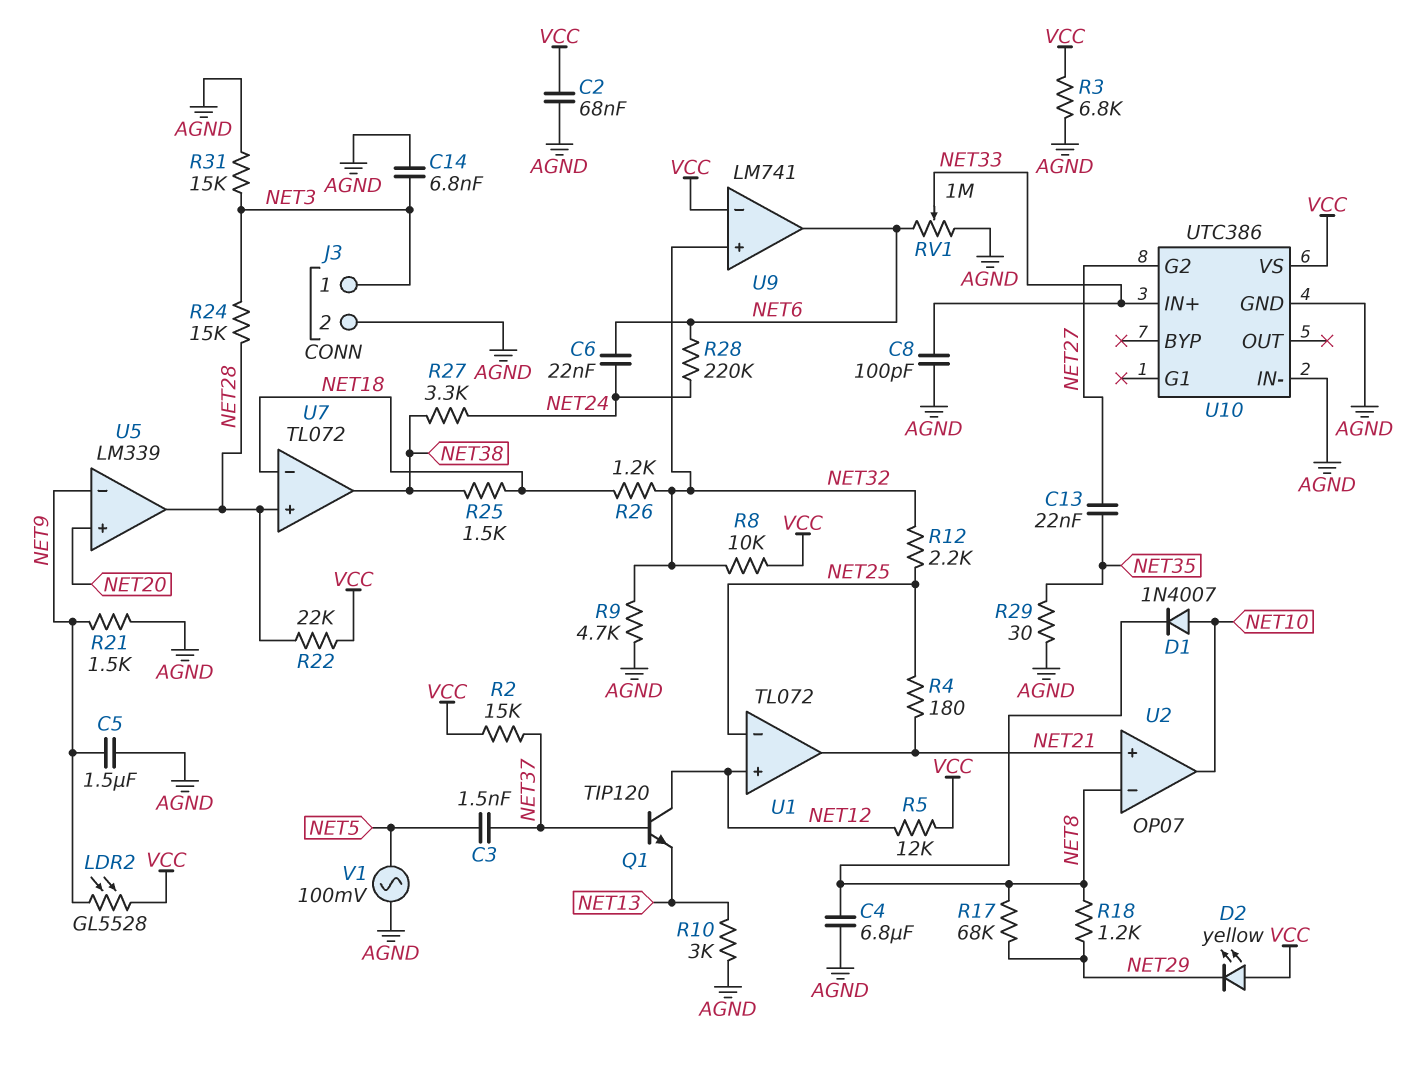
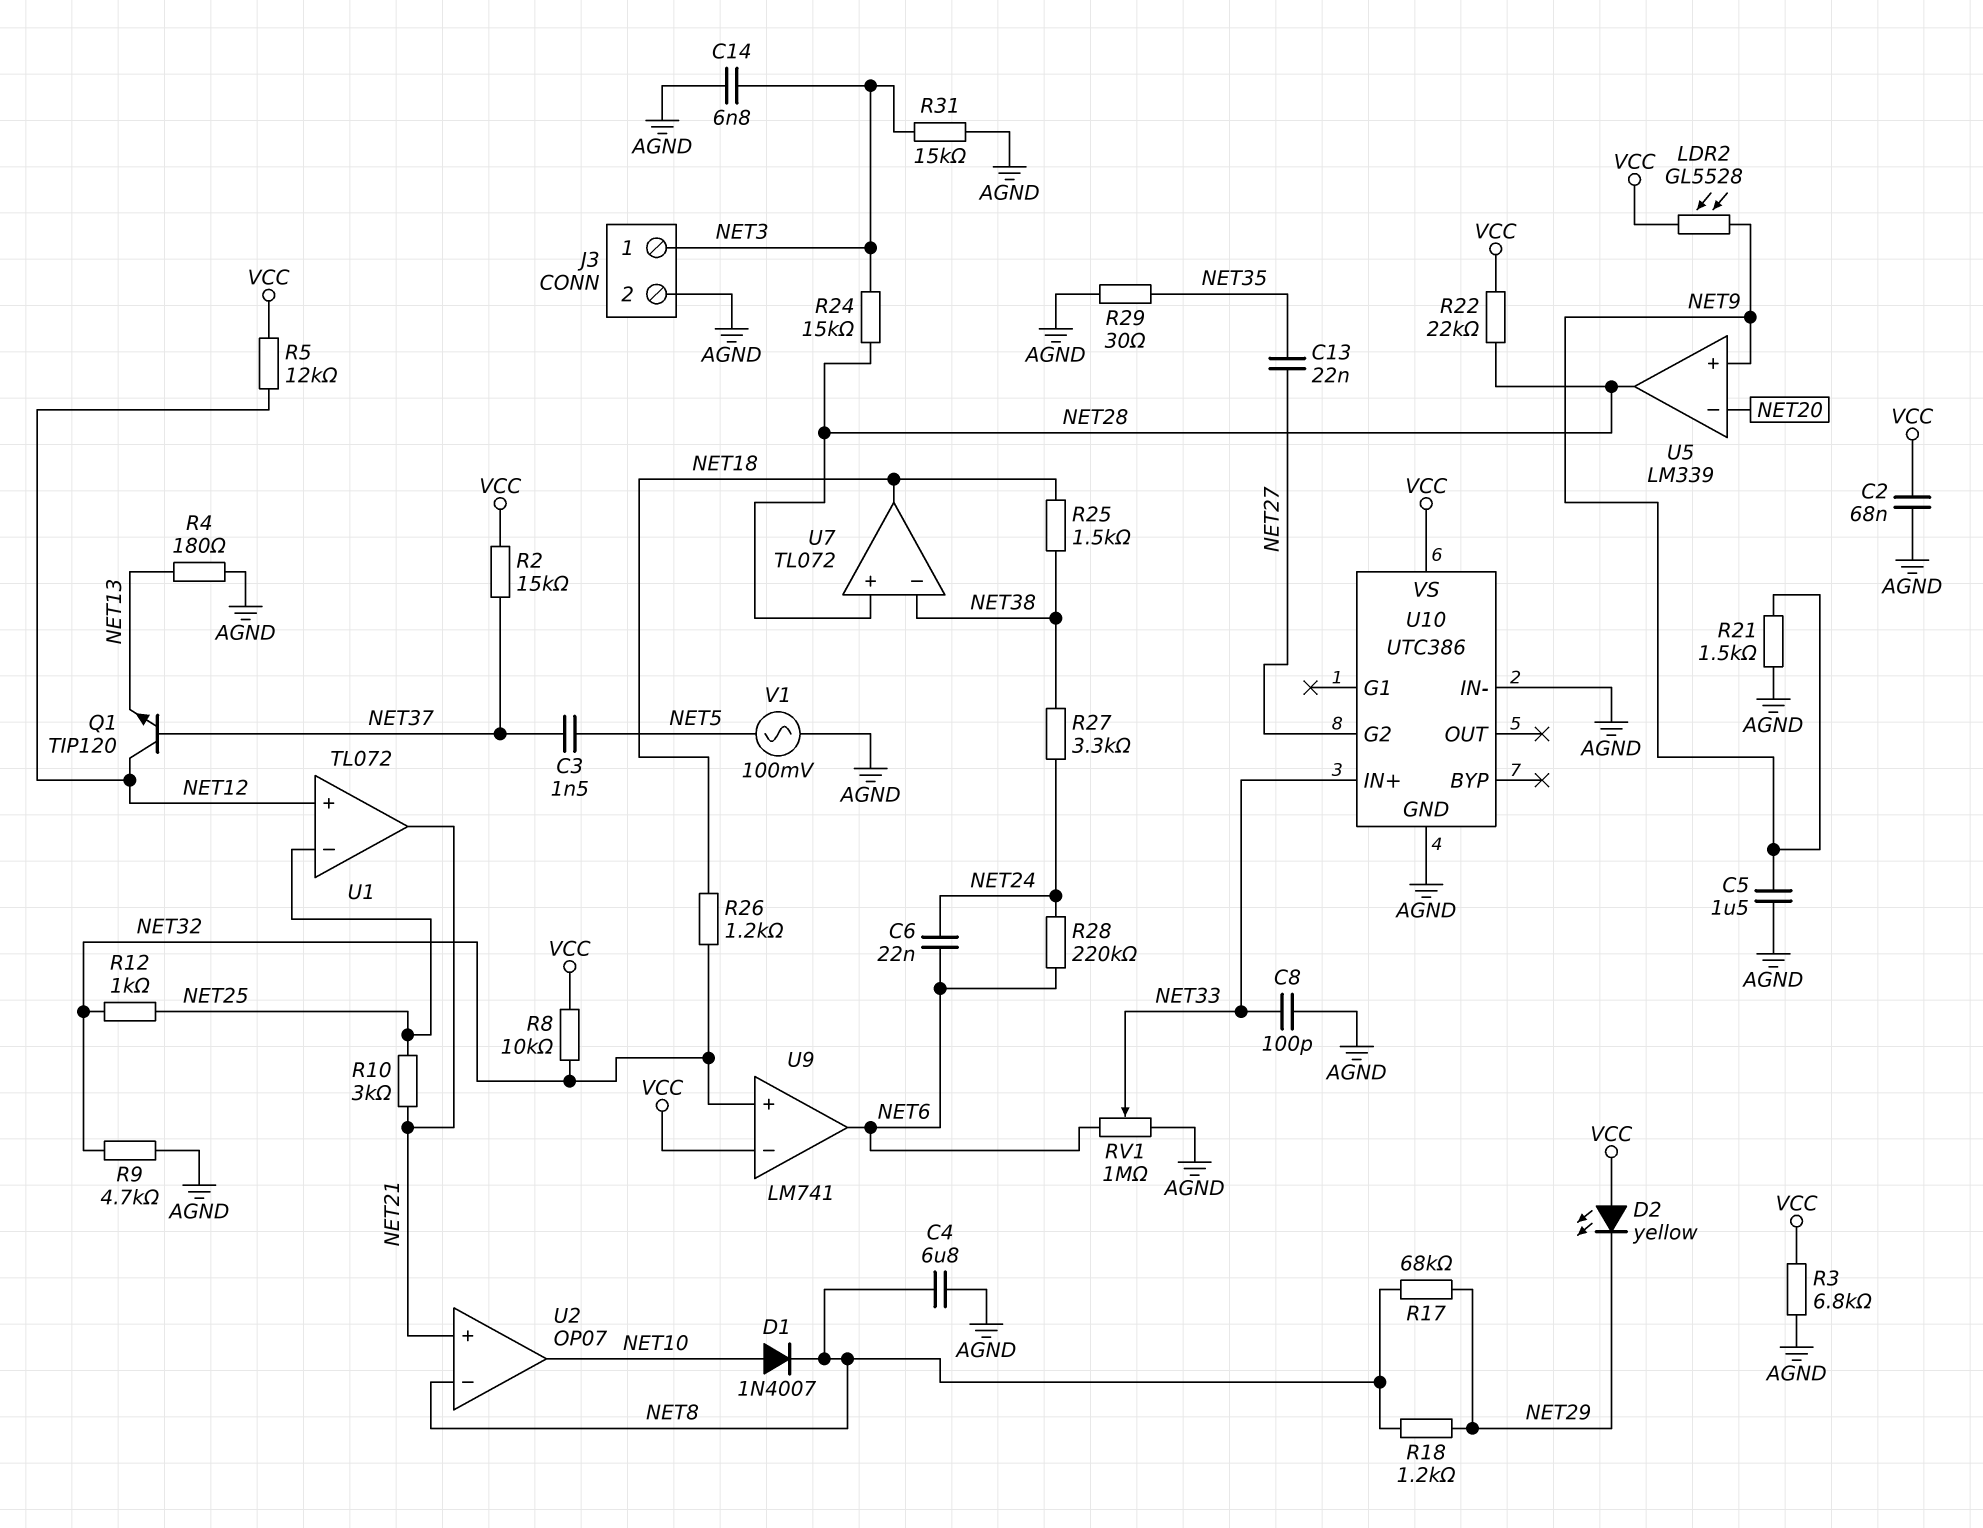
R4: 180 (NET21, NET25) -> 180 (AGND, NET13)
R10: 3k (AGND, NET13) -> 3k (NET21, NET25)
R12: 2.2k (NET25, NET32) -> 1k (NET25, NET32)
U5 pin in+: NET20 -> NET9
U5 pin in-: NET9 -> NET20
U7 pin in-: NET18 -> NET38
U7 pin out: NET38 -> NET18

